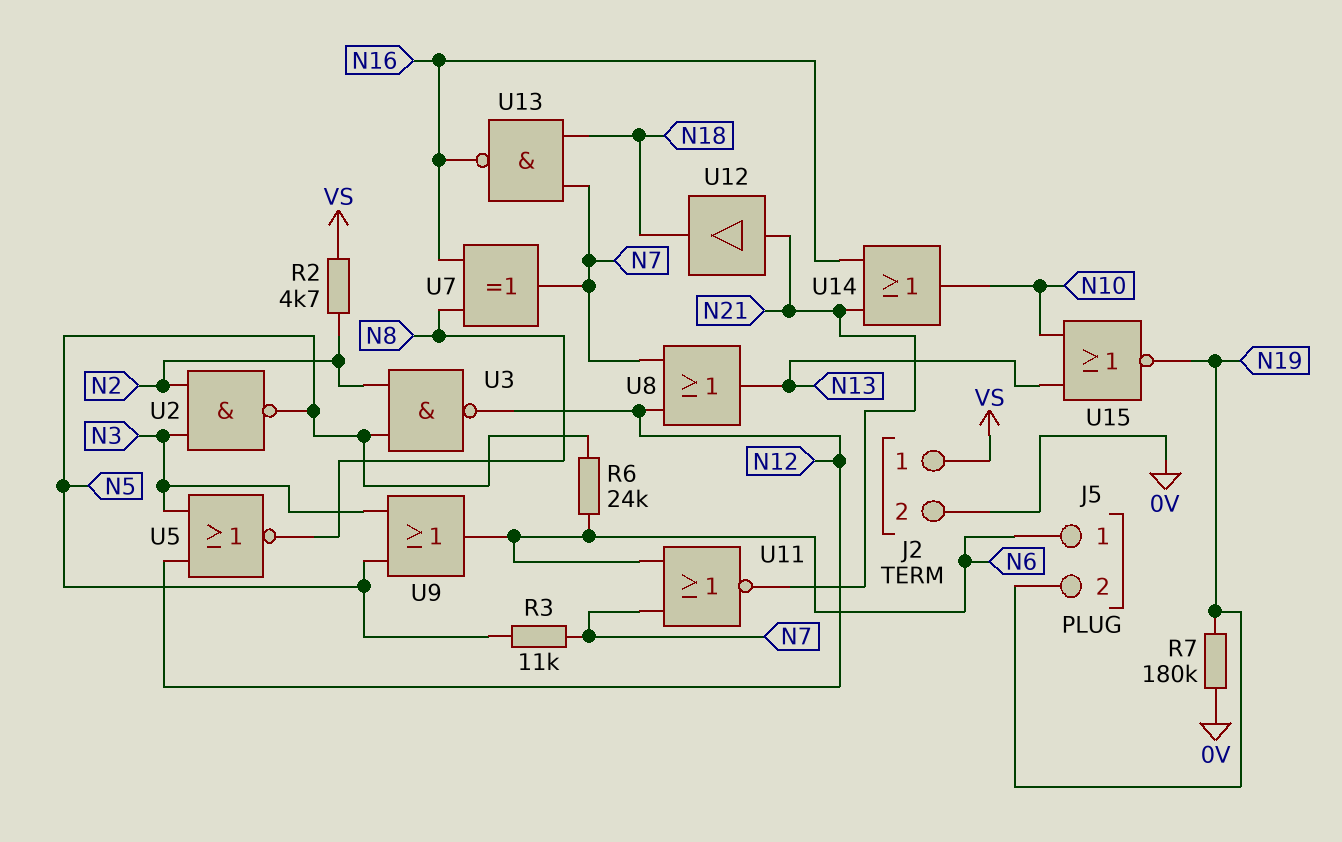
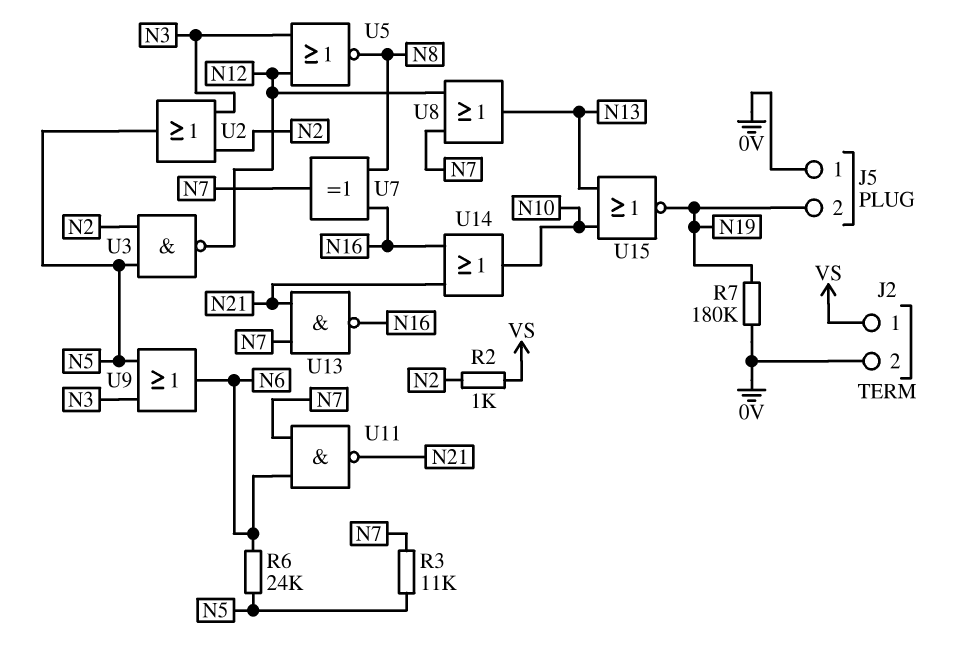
J5 pin 1: N6 -> 0V
R2: 4.7k (N2, VS) -> 1k (N2, VS)
U2: NAND (in N2, in N3, out N5) -> OR (in N2, in N3, out N5)
U11: NOR (in N6, in N7, out N21) -> NAND (in N6, in N7, out N21)
U12: buffer (in N21, out N18) -> none
U13: NAND (in N7, in N18, out N16) -> NAND (in N7, in N21, out N16)

